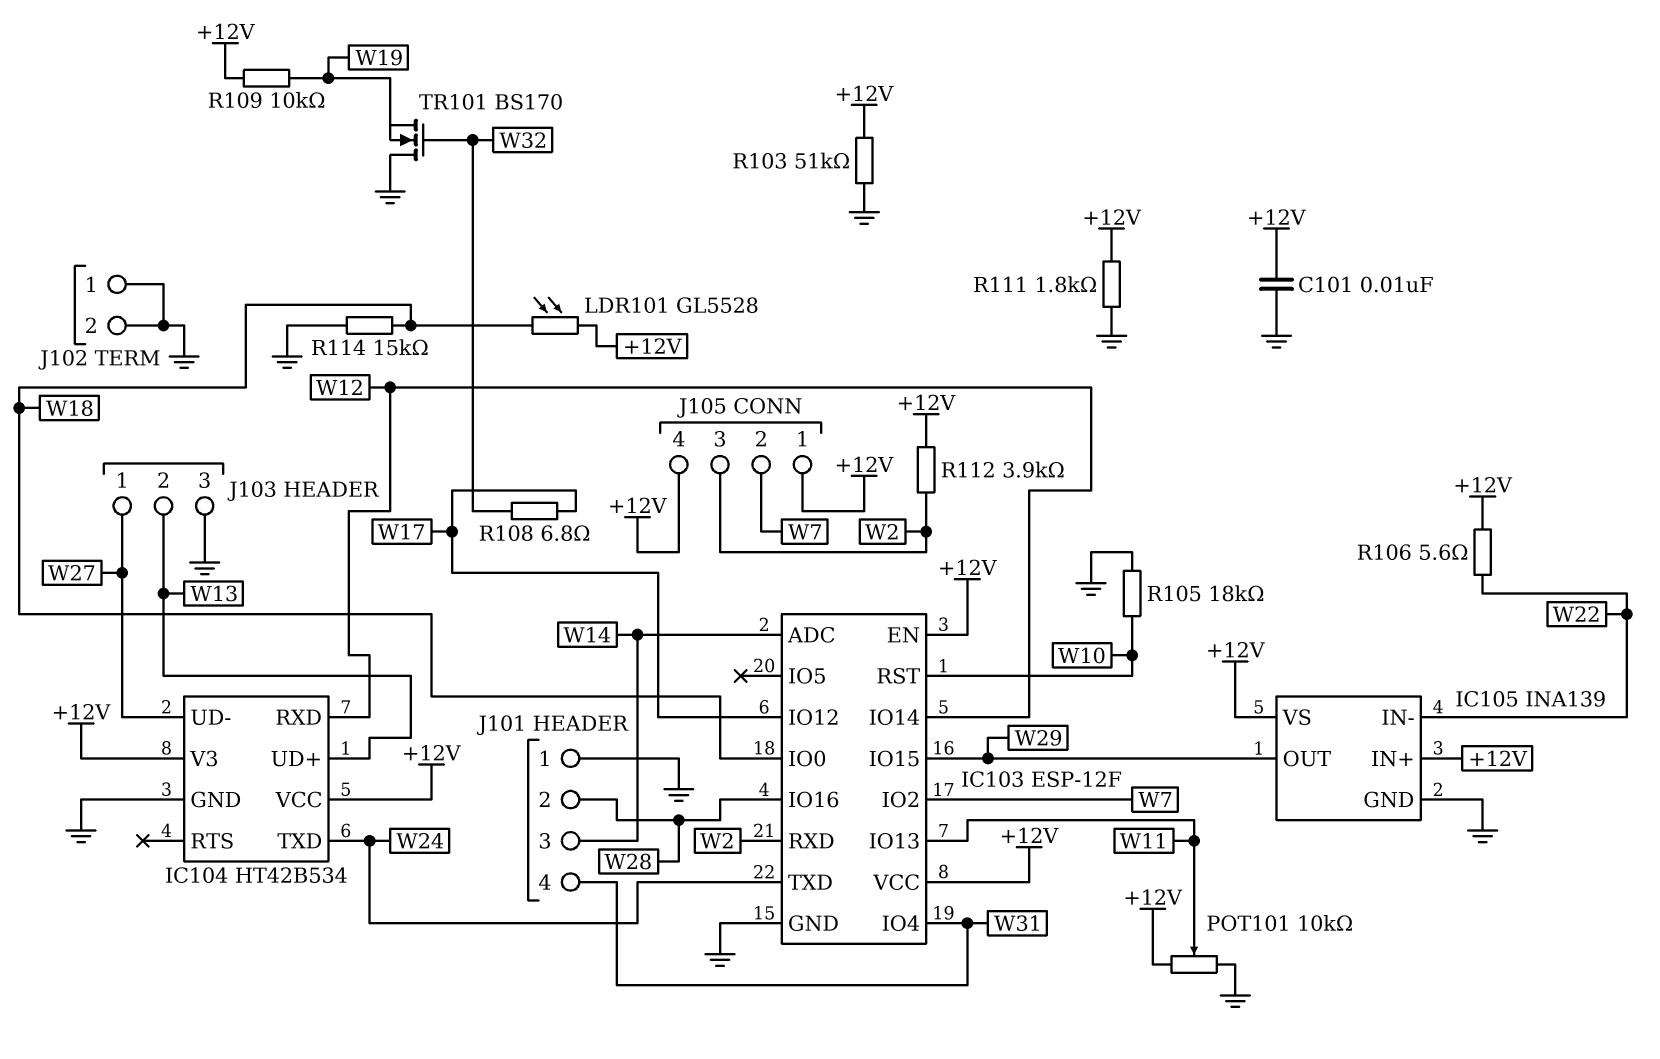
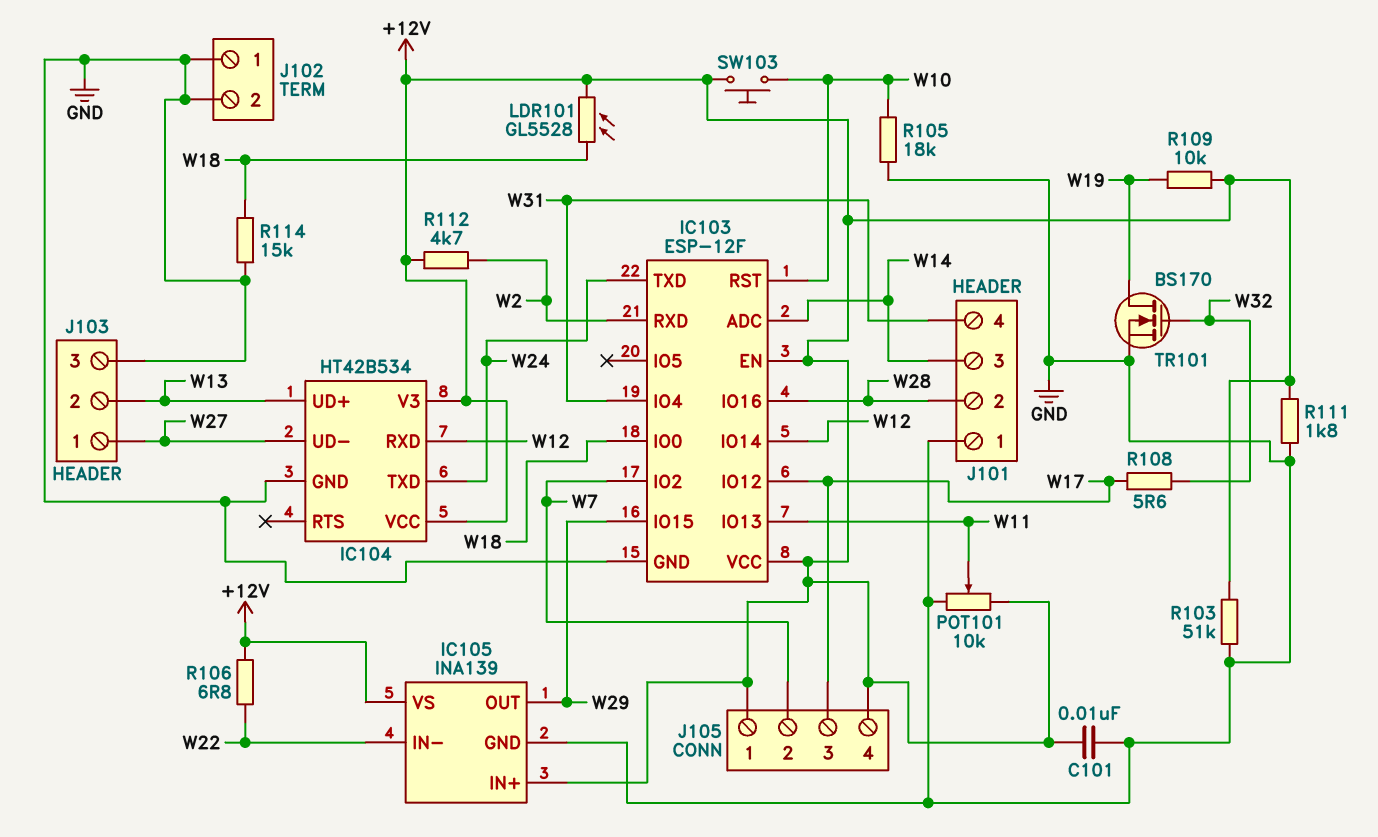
J105 pin 3: W2 -> W17
R106: 5.6 (+12V, W22) -> 6.8 (+12V, W22)
R108: 6.8 (W17, W32) -> 5.6 (W17, W32)
R112: 3.9k (+12V, W2) -> 4.7k (+12V, W2)
SW103: none -> button (+12V, W10)
TR101: NMOS BS170 (G W32, D GND, S W19) -> NMOS BS170 (G W32, D W19, S GND)

